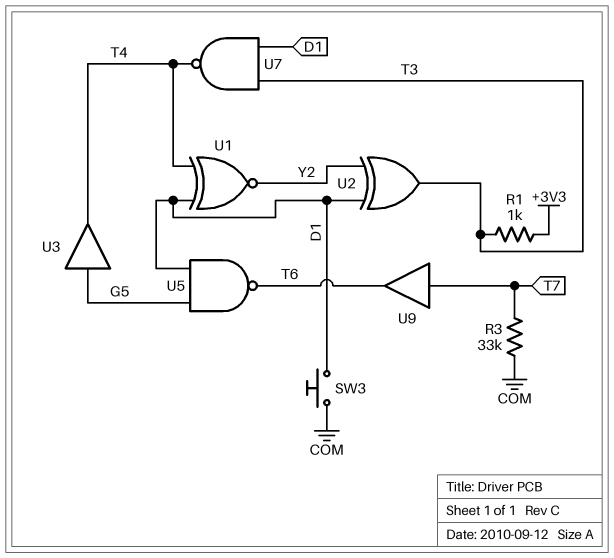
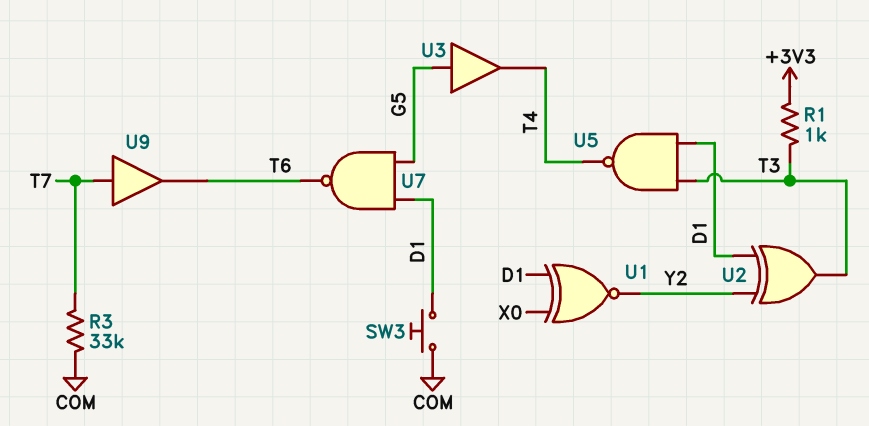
U1: XNOR (in D1, in T4, out Y2) -> XNOR (in D1, in X0, out Y2)
U5: NAND (in D1, in G5, out T6) -> NAND (in D1, in T3, out T4)
U7: NAND (in D1, in T3, out T4) -> NAND (in D1, in G5, out T6)

